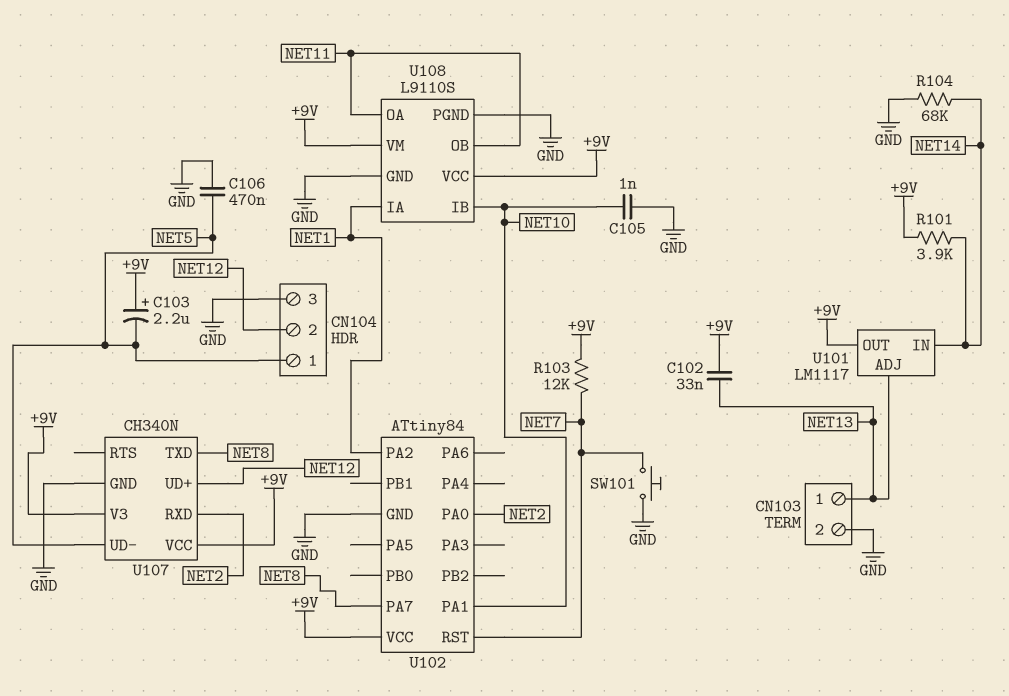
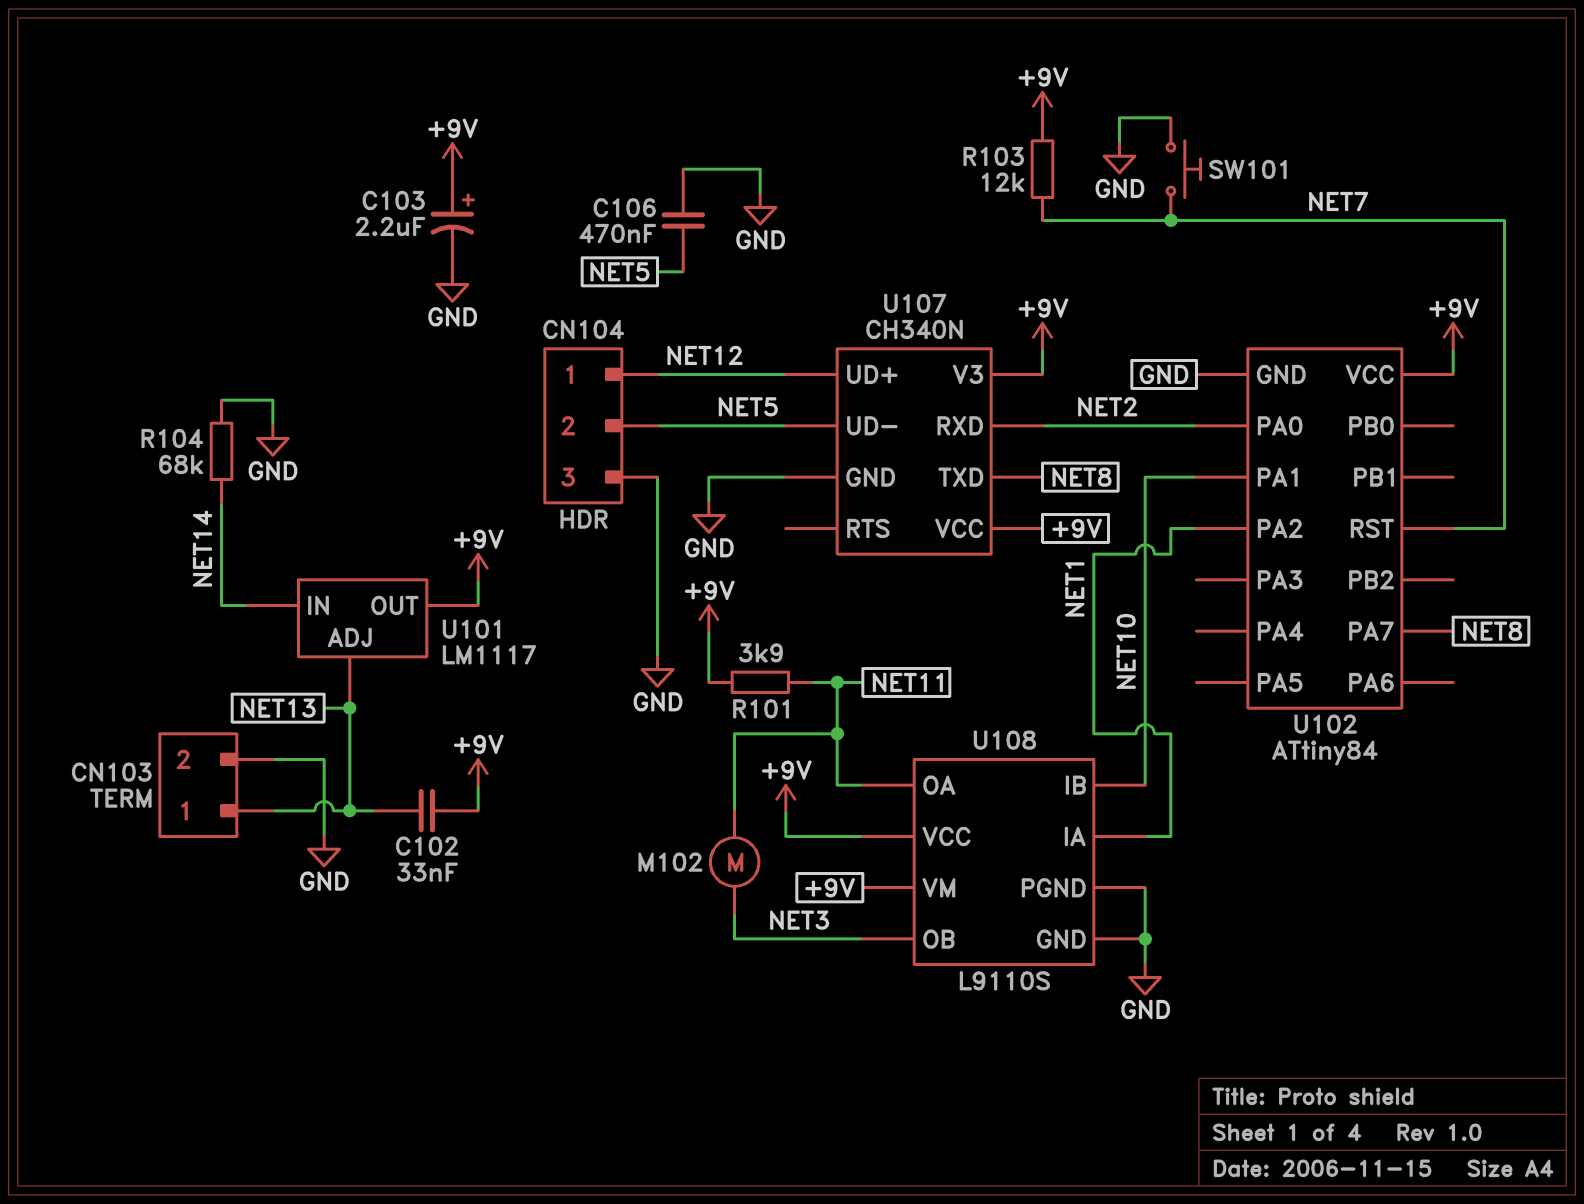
C103: 2.2uF (plus +9V, minus NET5) -> 2.2uF (plus +9V, minus GND)
C105: 1nF (GND, NET10) -> none
CN104 pin 1: NET5 -> NET12
CN104 pin 2: NET12 -> NET5
M102: none -> motor (NET3, NET11)
R101: 3.9k (+9V, NET14) -> 3.9k (+9V, NET11)
U108 pin OB: NET11 -> NET3

